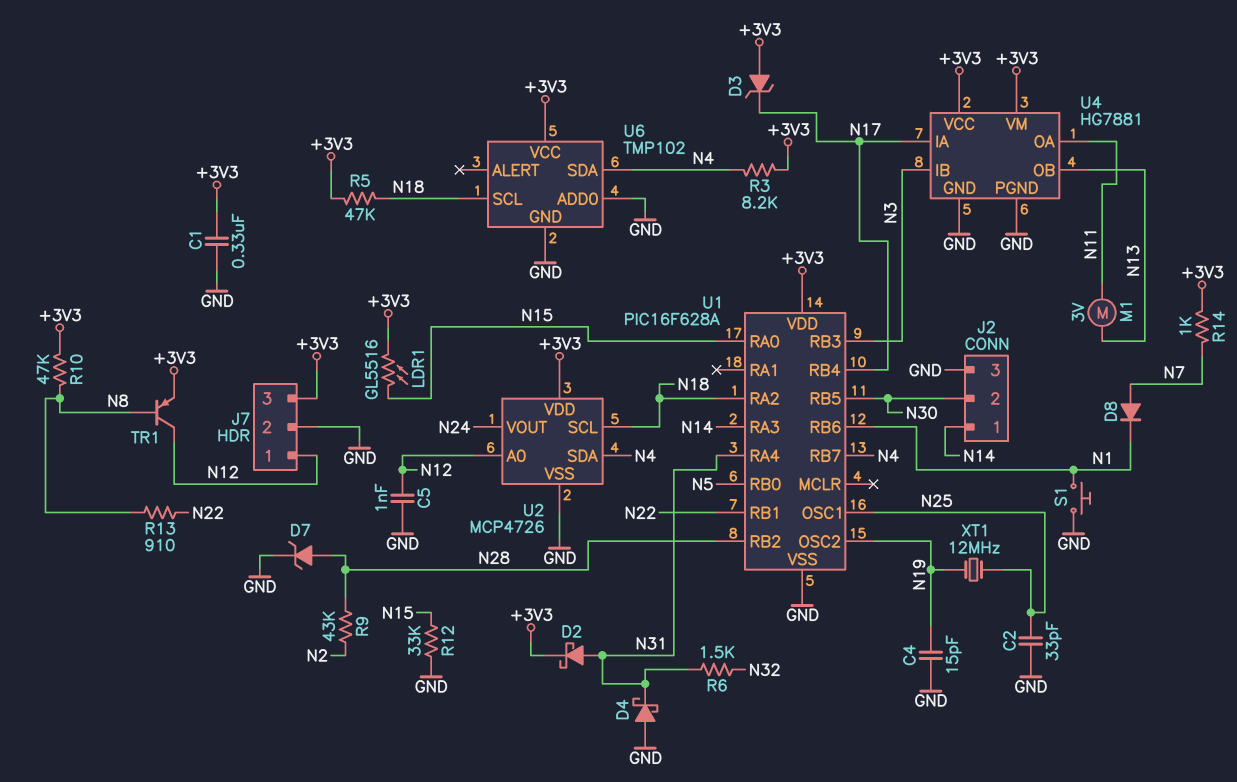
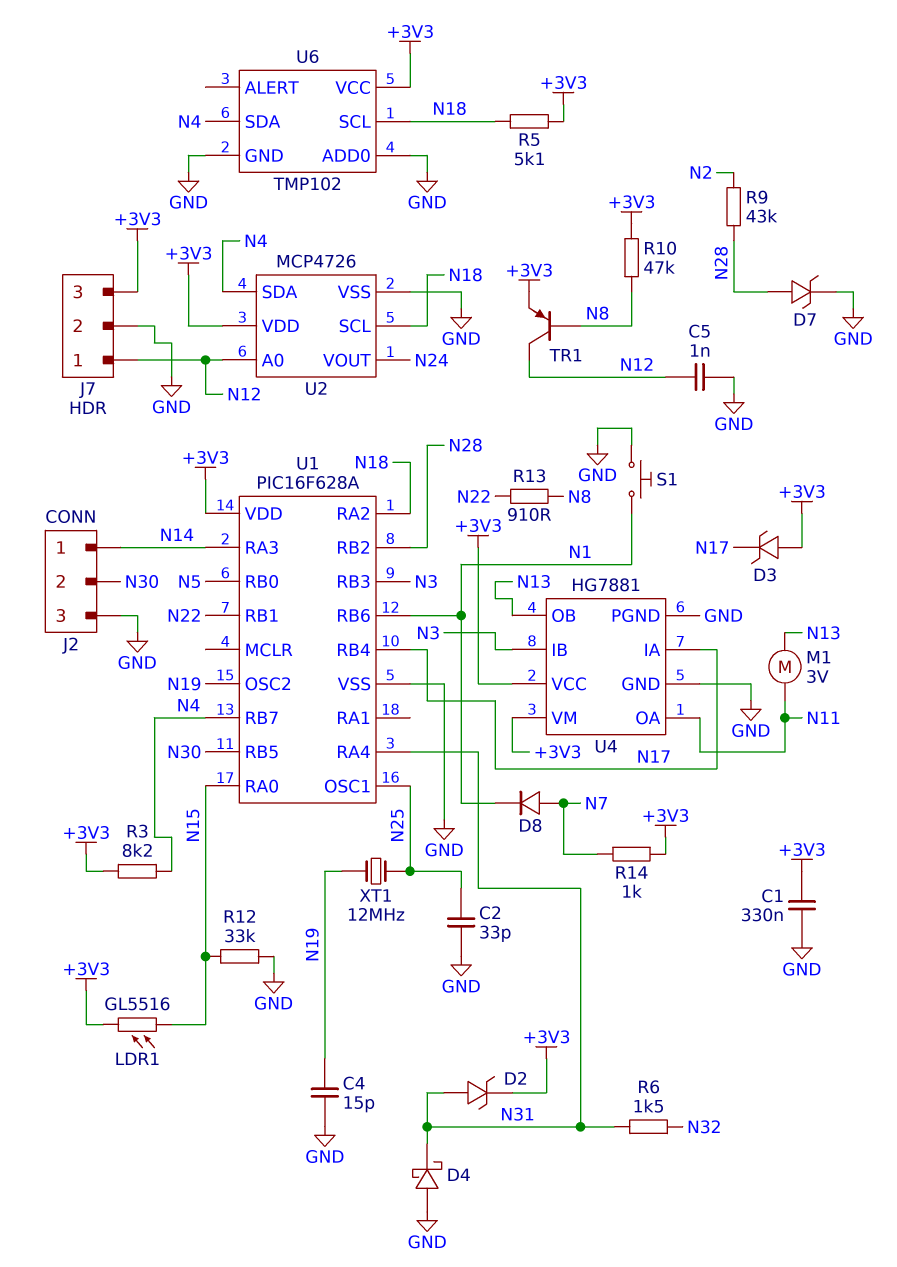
D2: schottky (A N31, K +3V3) -> zener (A N31, K +3V3)
R5: 47k (+3V3, N18) -> 5.1k (+3V3, N18)

